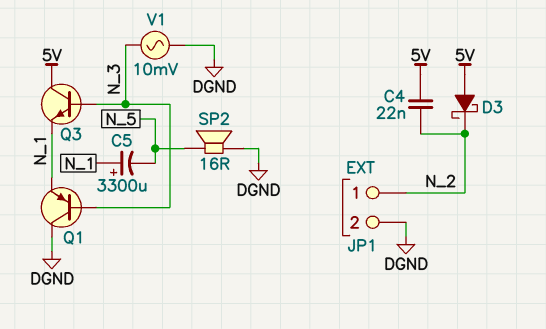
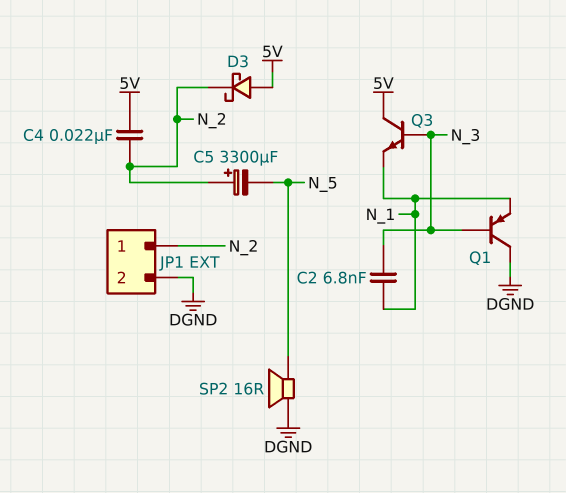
C2: none -> 6.8nF (N_1, N_3)
C5: 3300uF (plus N_1, minus N_5) -> 3300uF (plus N_2, minus N_5)
V1: AC 10mV (DGND, N_3) -> none

